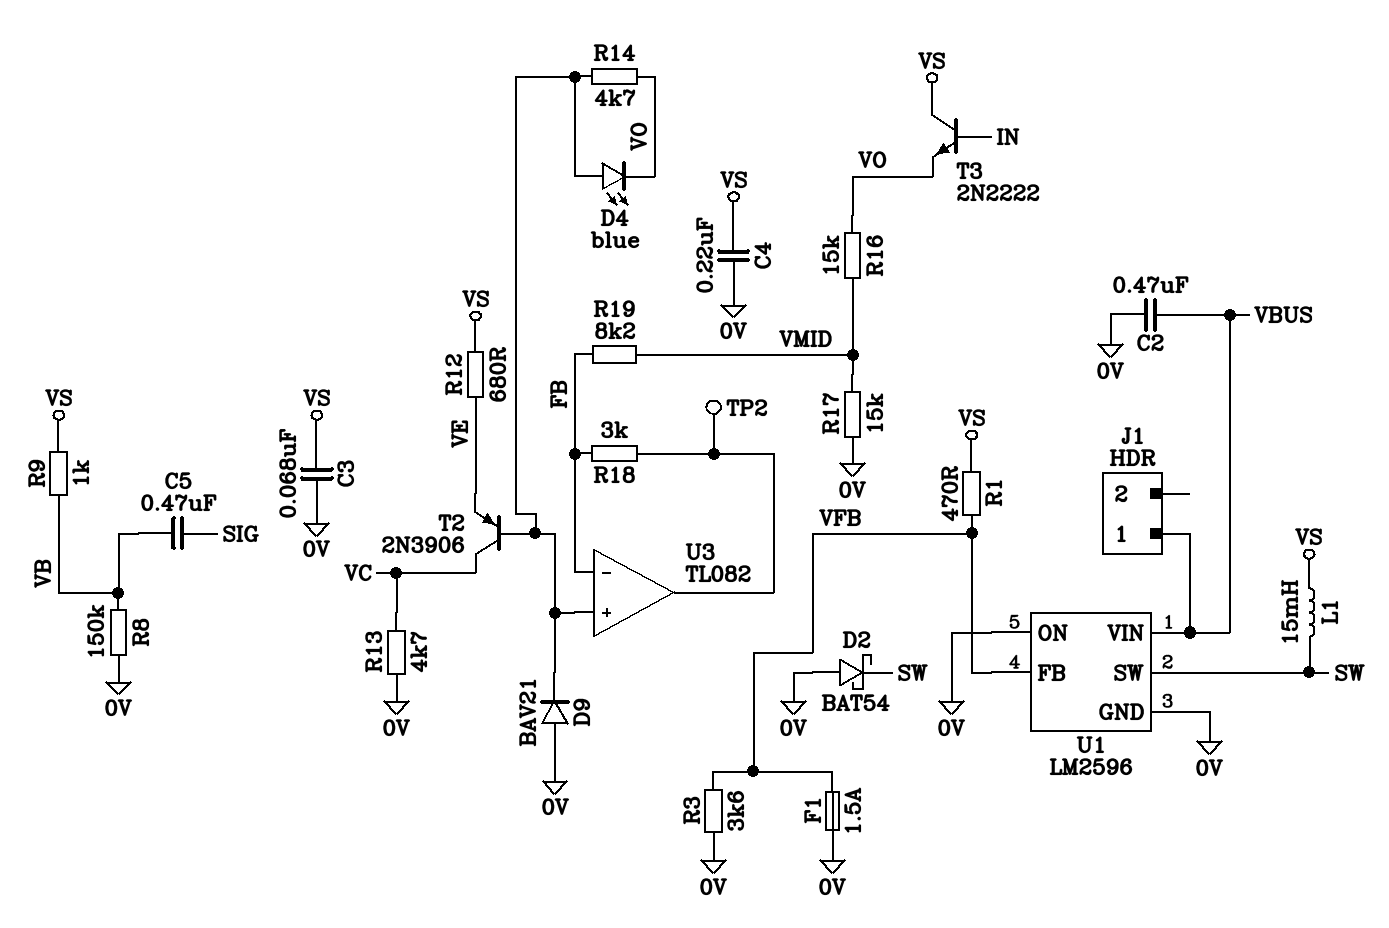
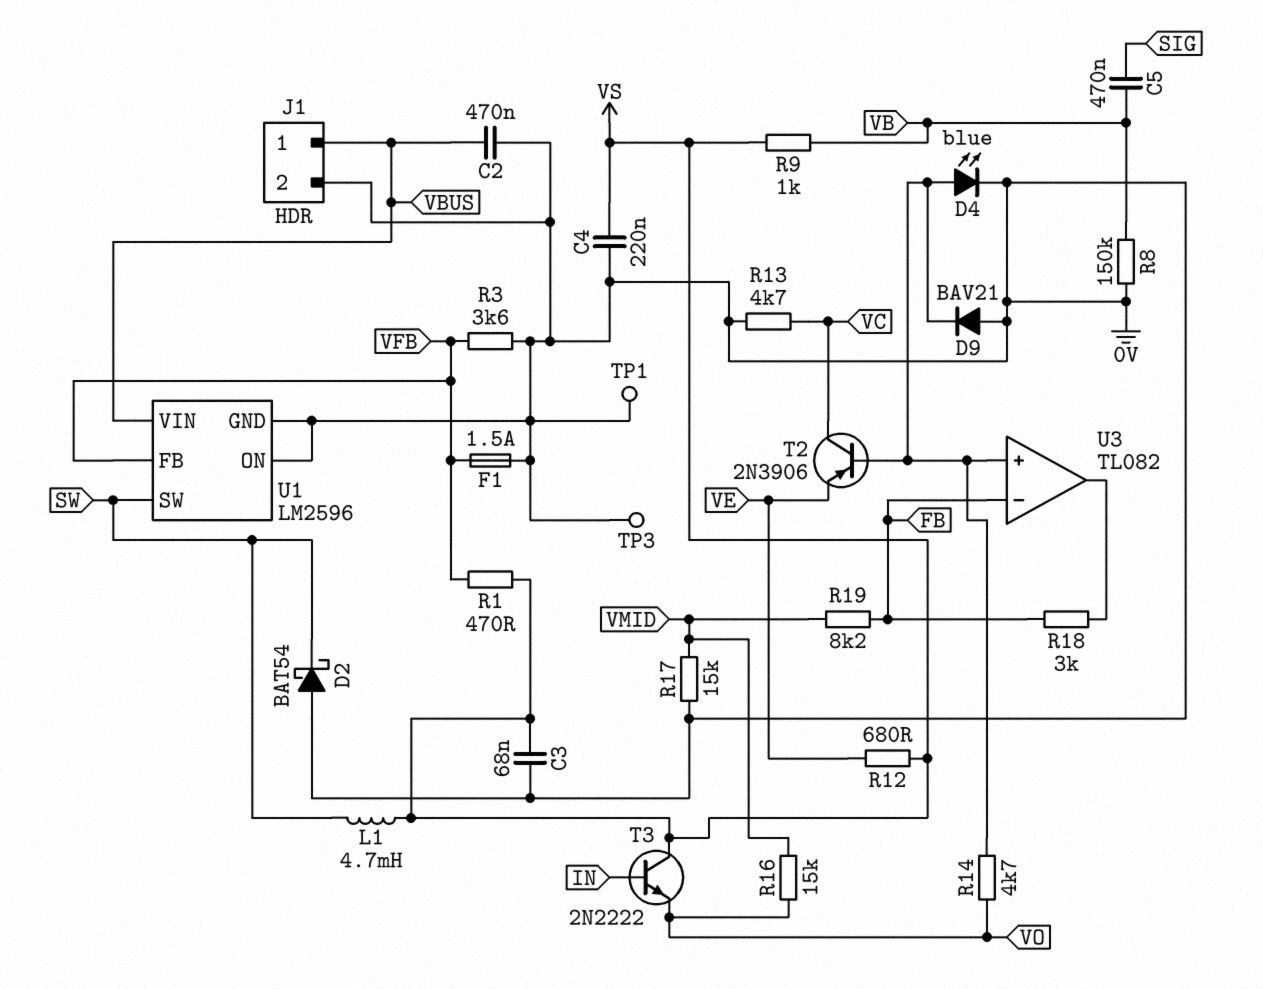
D4: LED blue (A U3/in+, K VO) -> LED blue (A U3/in+, K 0V)
J1 pin 2: none -> 0V
L1: 15mH (SW, VS) -> 4.7mH (SW, VS)
TP1: none -> test point (0V)
TP2: test point (U3/out) -> none
TP3: none -> test point (0V)

